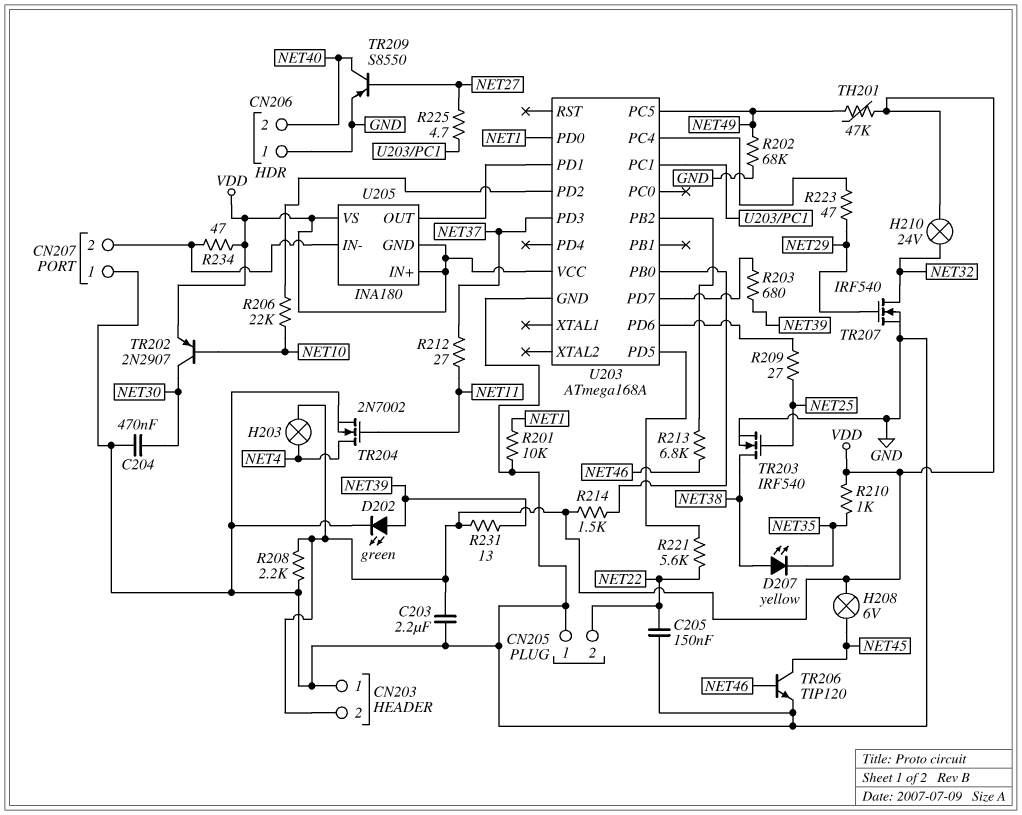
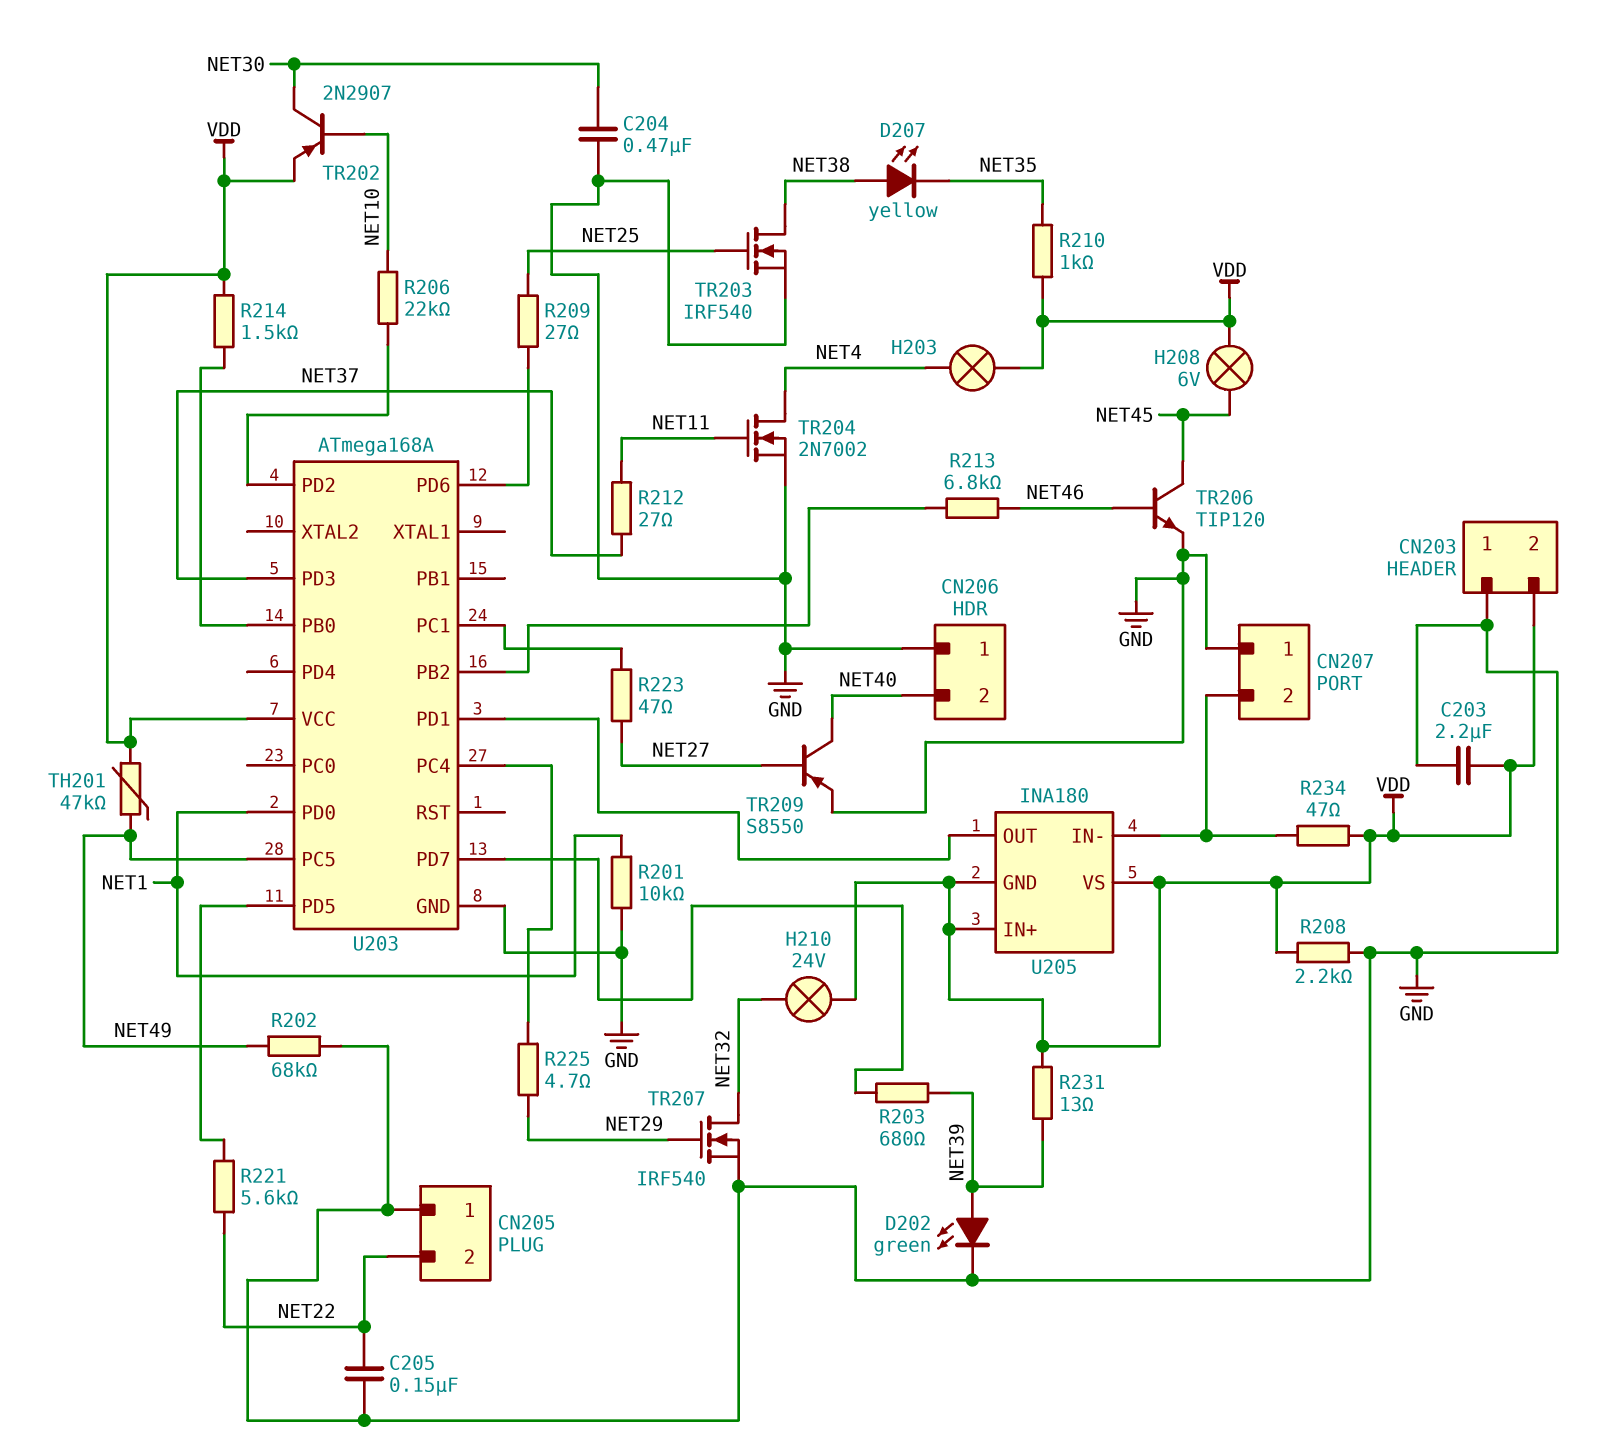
R223: 47 (NET29, U203/PC4) -> 47 (NET27, U203/PC1)
R225: 4.7 (NET27, U203/PC1) -> 4.7 (NET29, U203/PC4)

